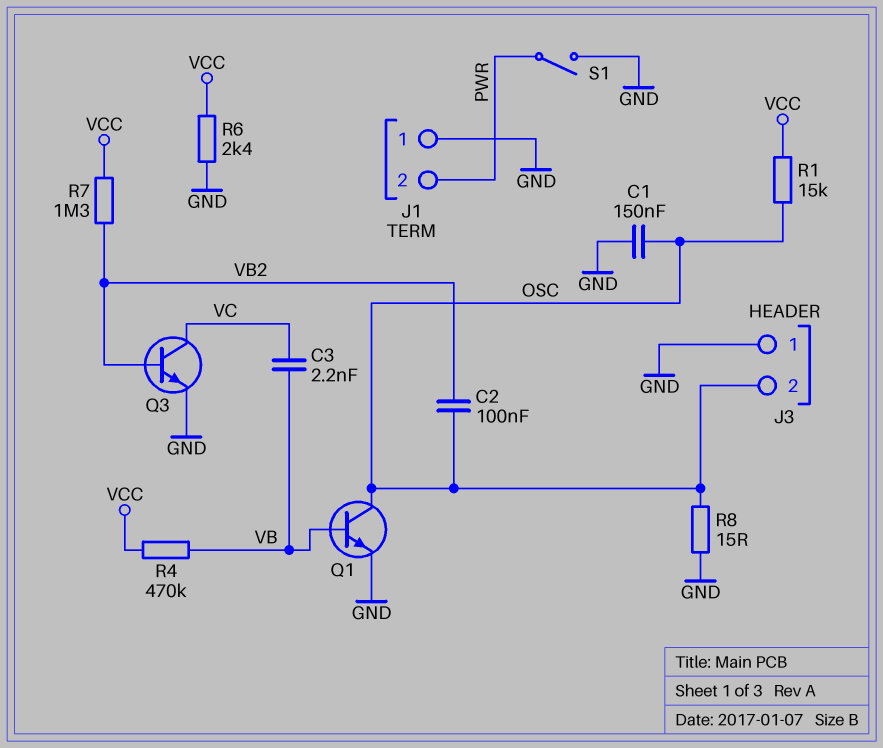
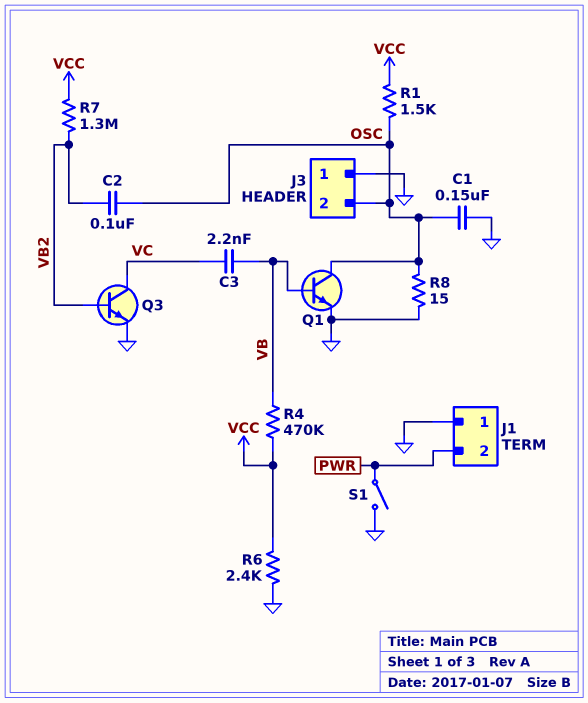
R1: 15k (OSC, VCC) -> 1.5k (OSC, VCC)

